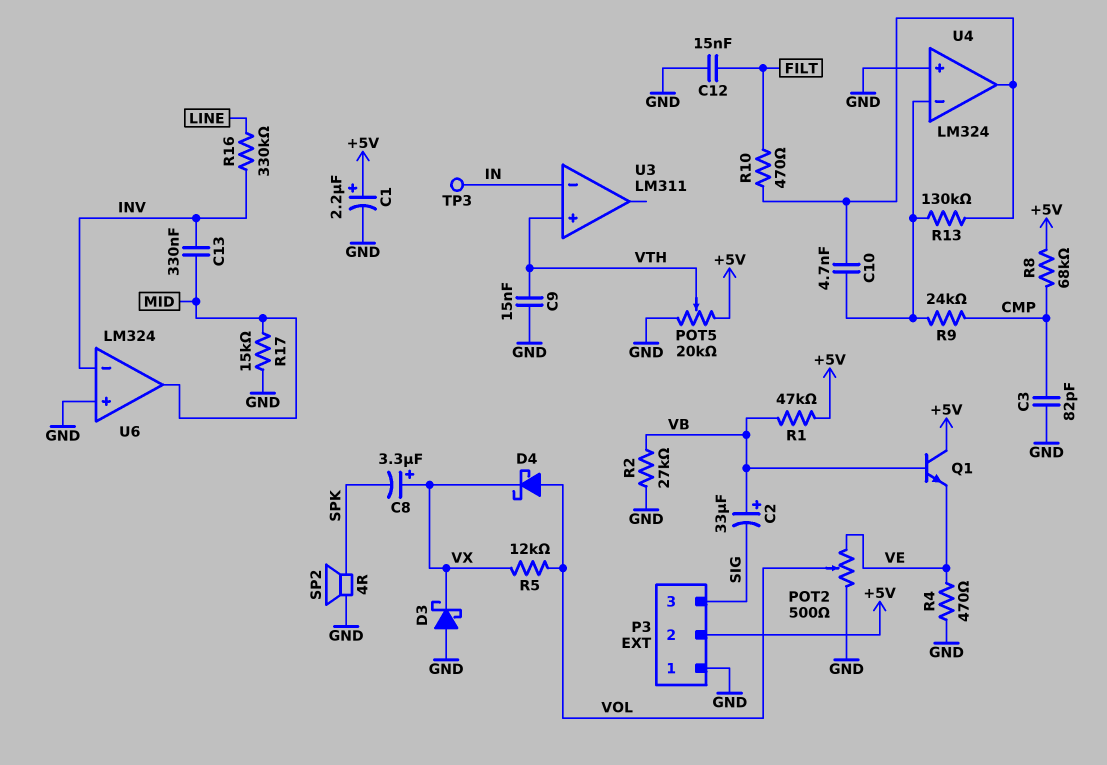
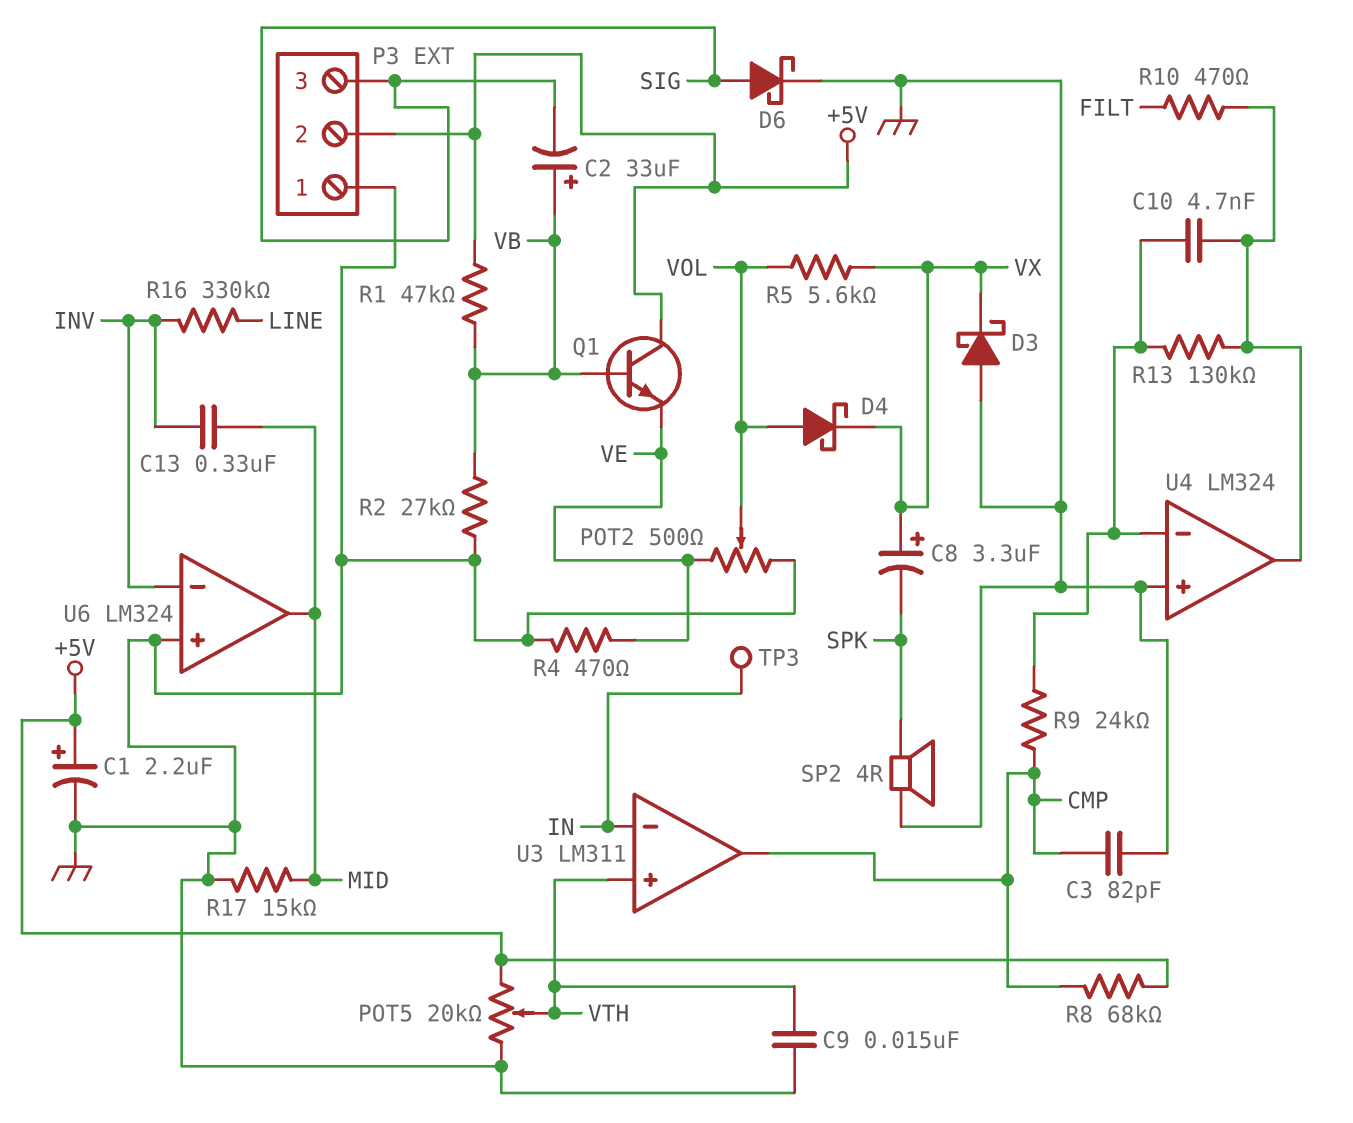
C12: 15nF (FILT, GND) -> none
D6: none -> schottky (A SIG, K GND)
R5: 12k (VOL, VX) -> 5.6k (VOL, VX)
U3 pin out: none -> CMP

